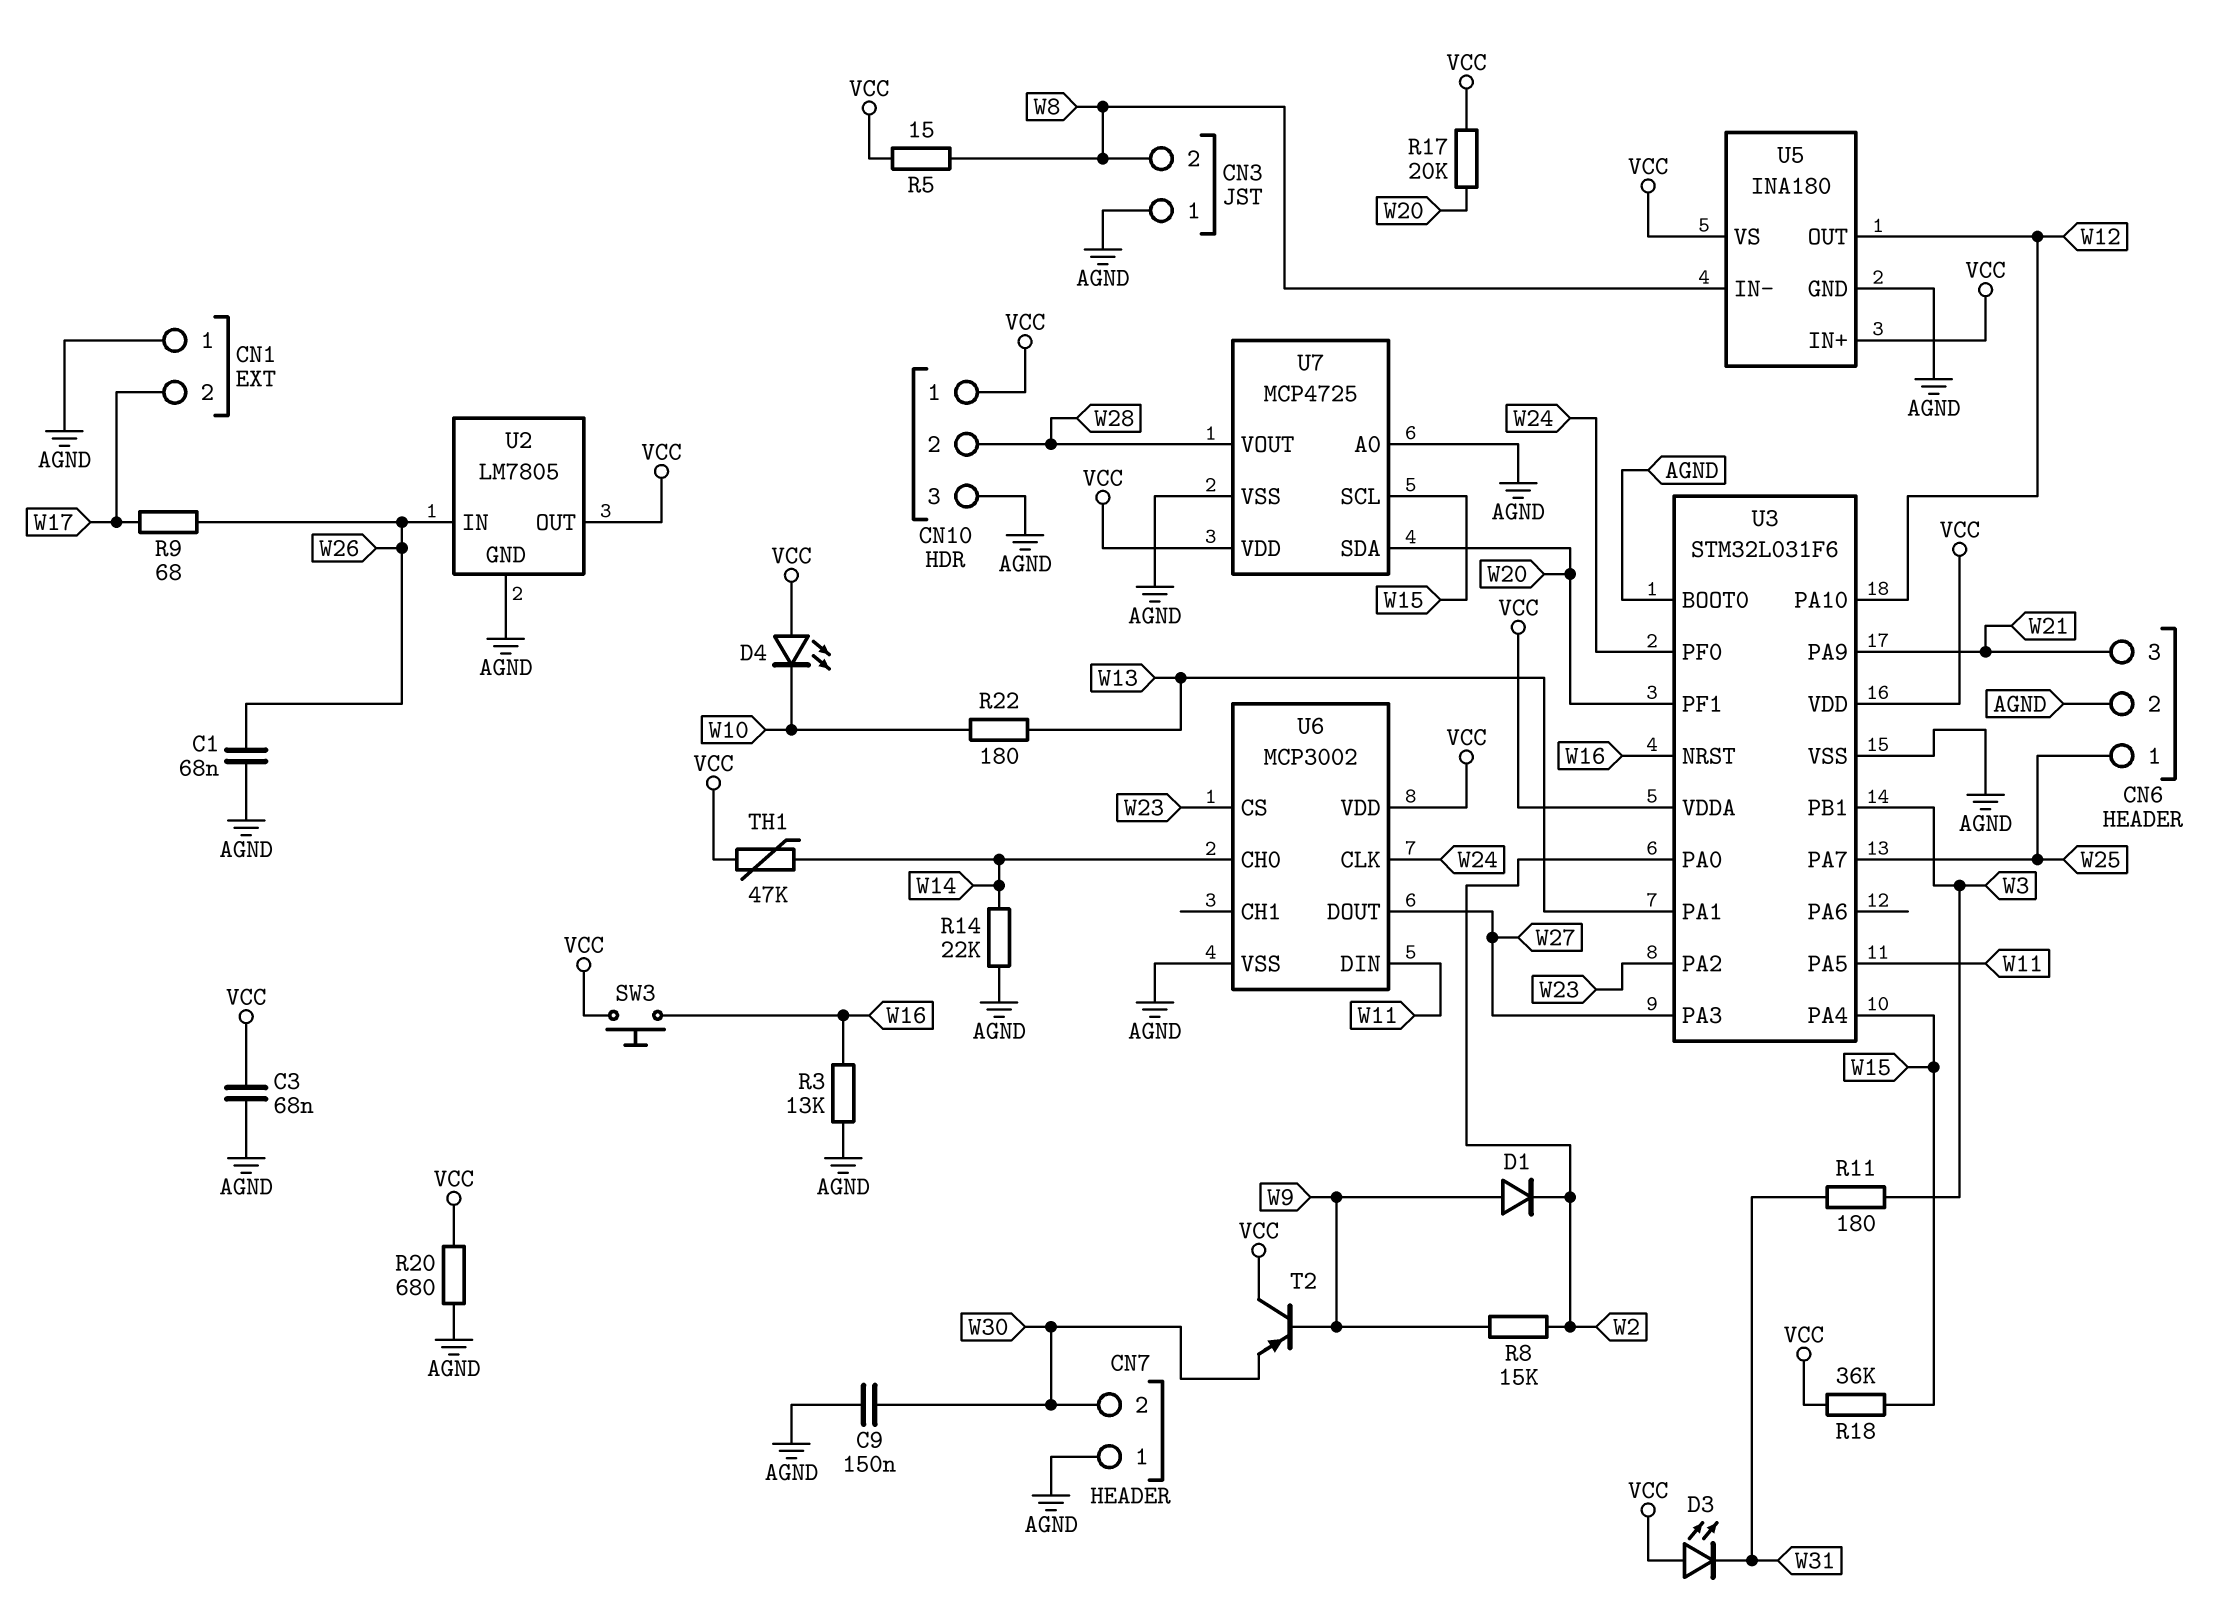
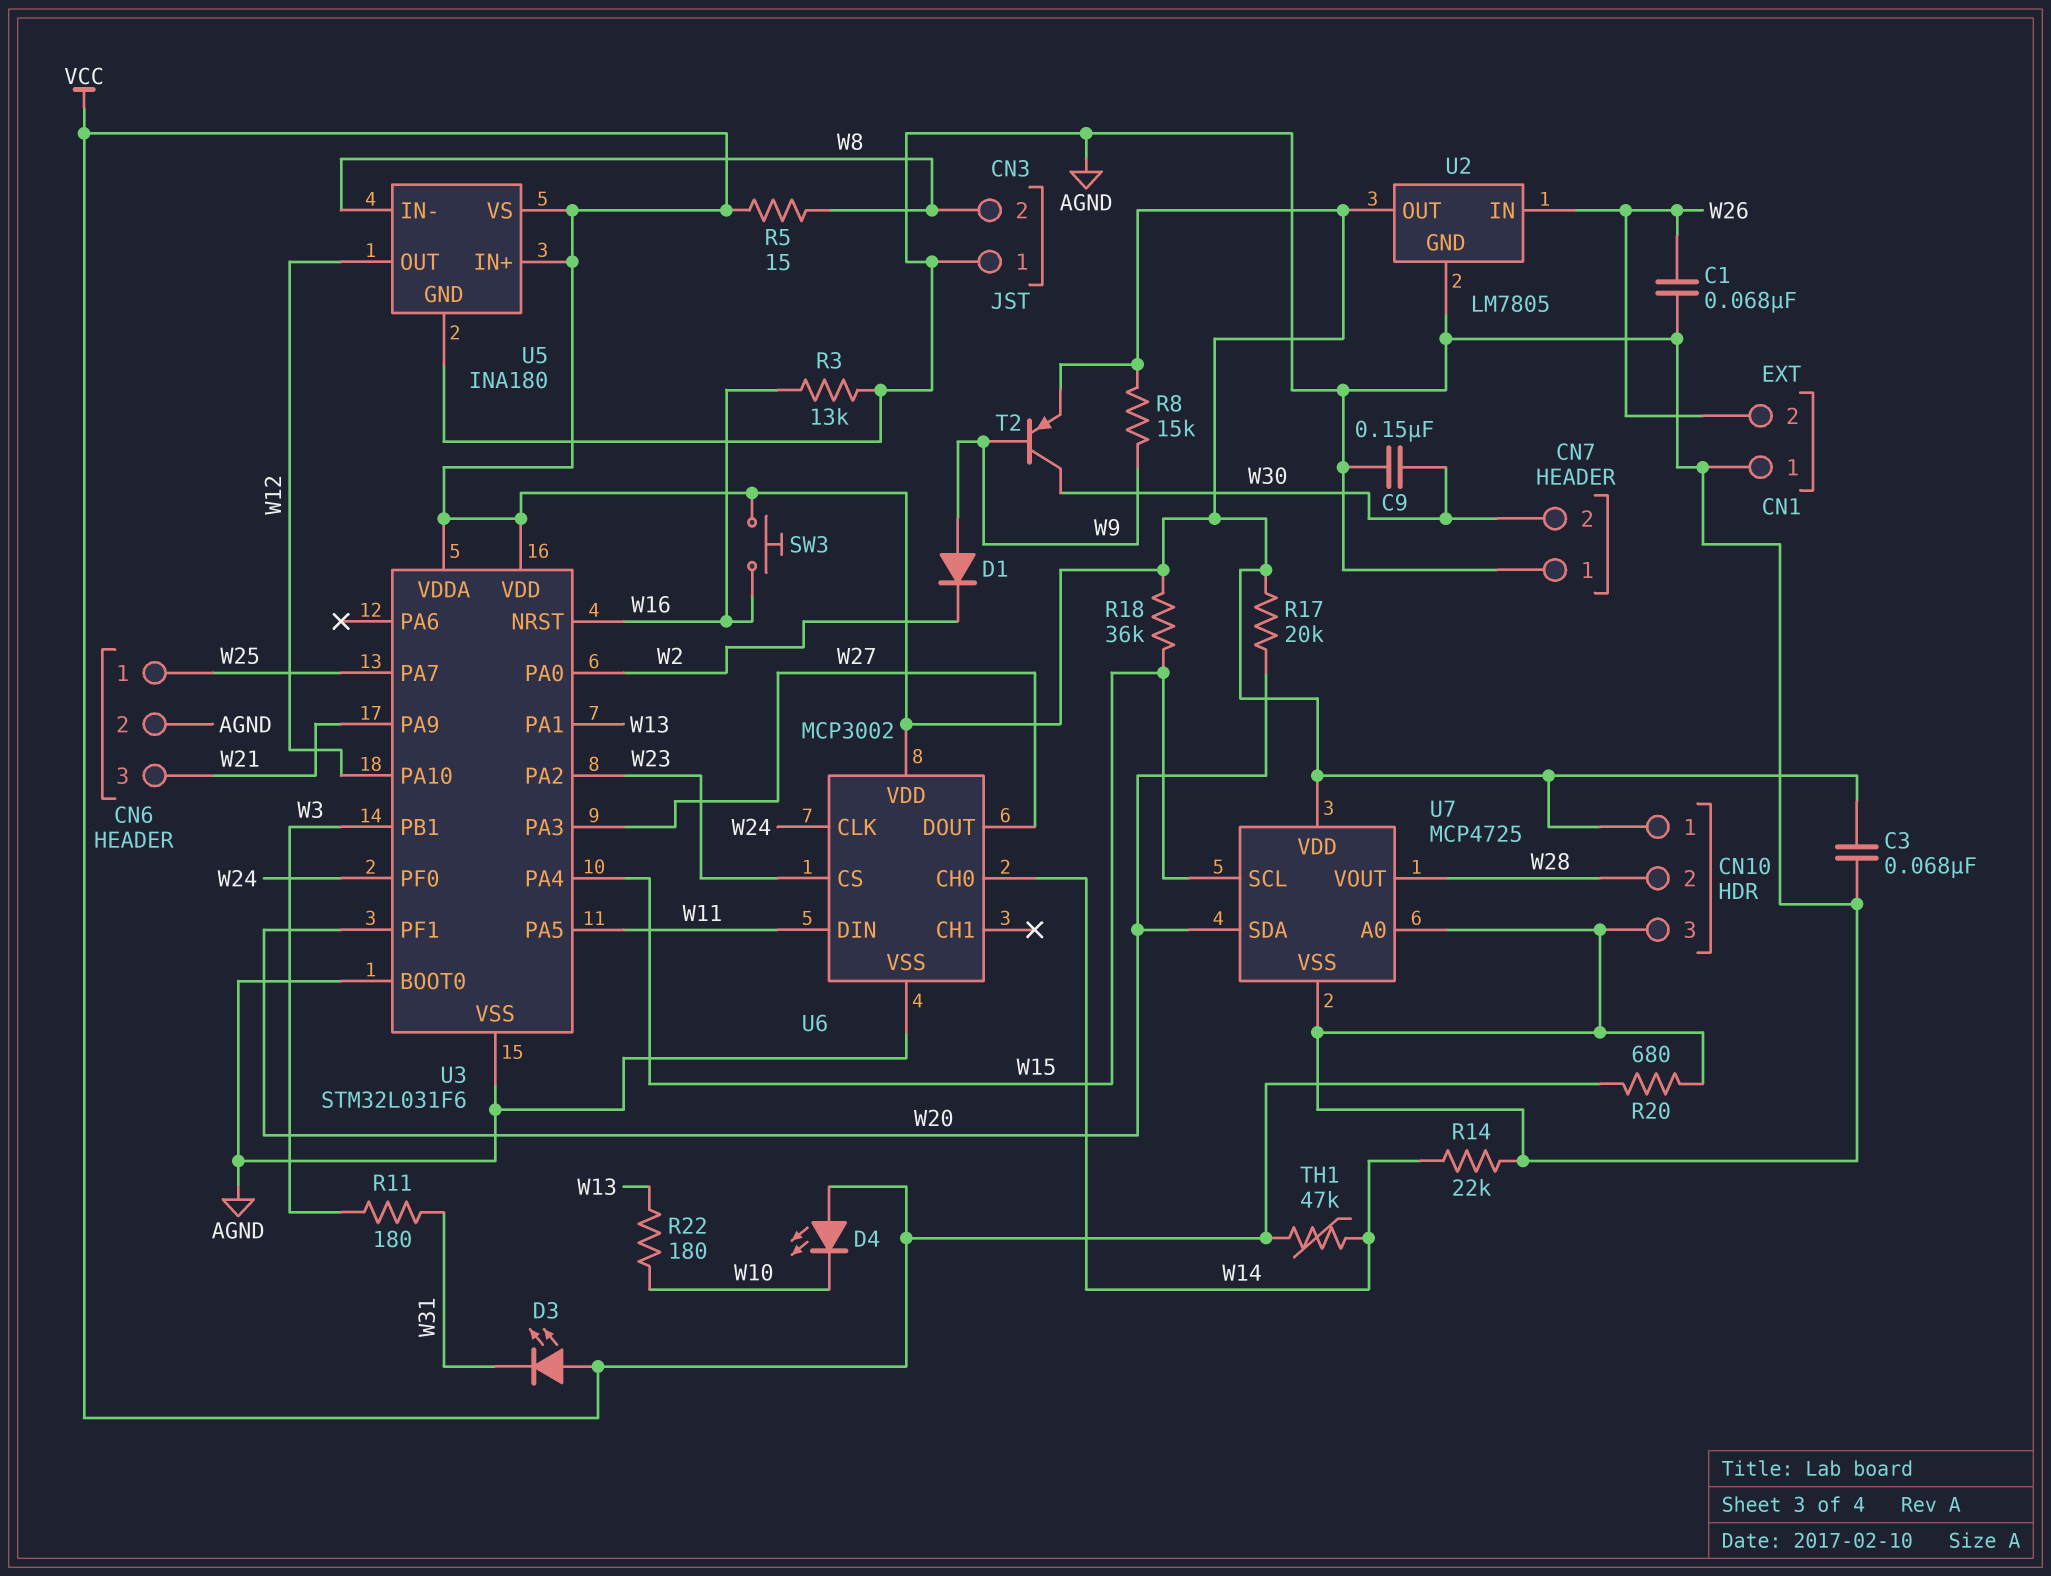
CN1 pin 2: W17 -> W26
R8: 15k (W2, W9) -> 15k (VCC, W9)
R9: 68 (W17, W26) -> none
T2: PNP (B W9, C VCC, E W30) -> PNP (B W9, C W30, E VCC)

